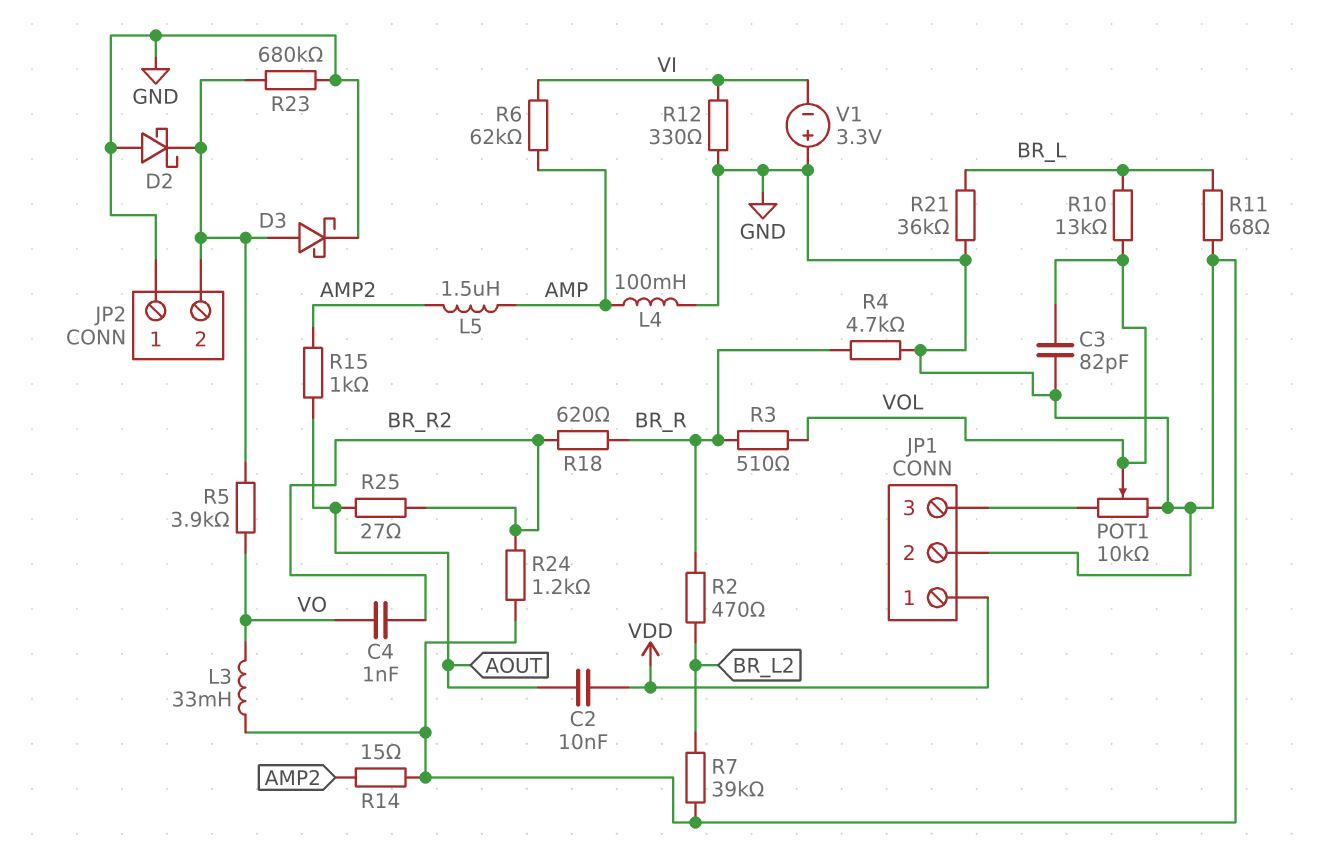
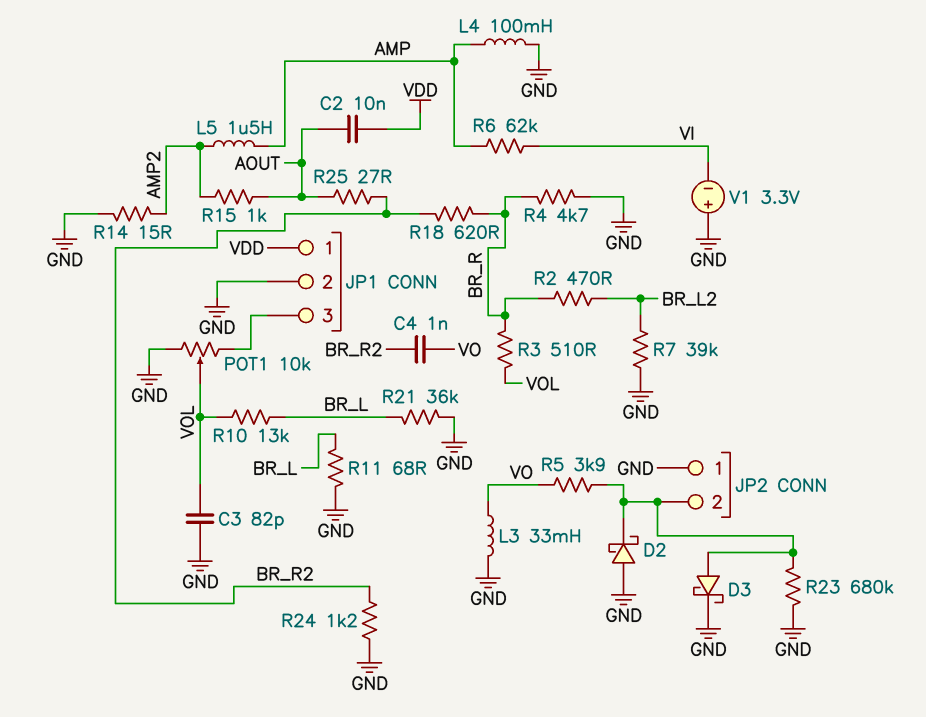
R12: 330 (GND, VI) -> none

